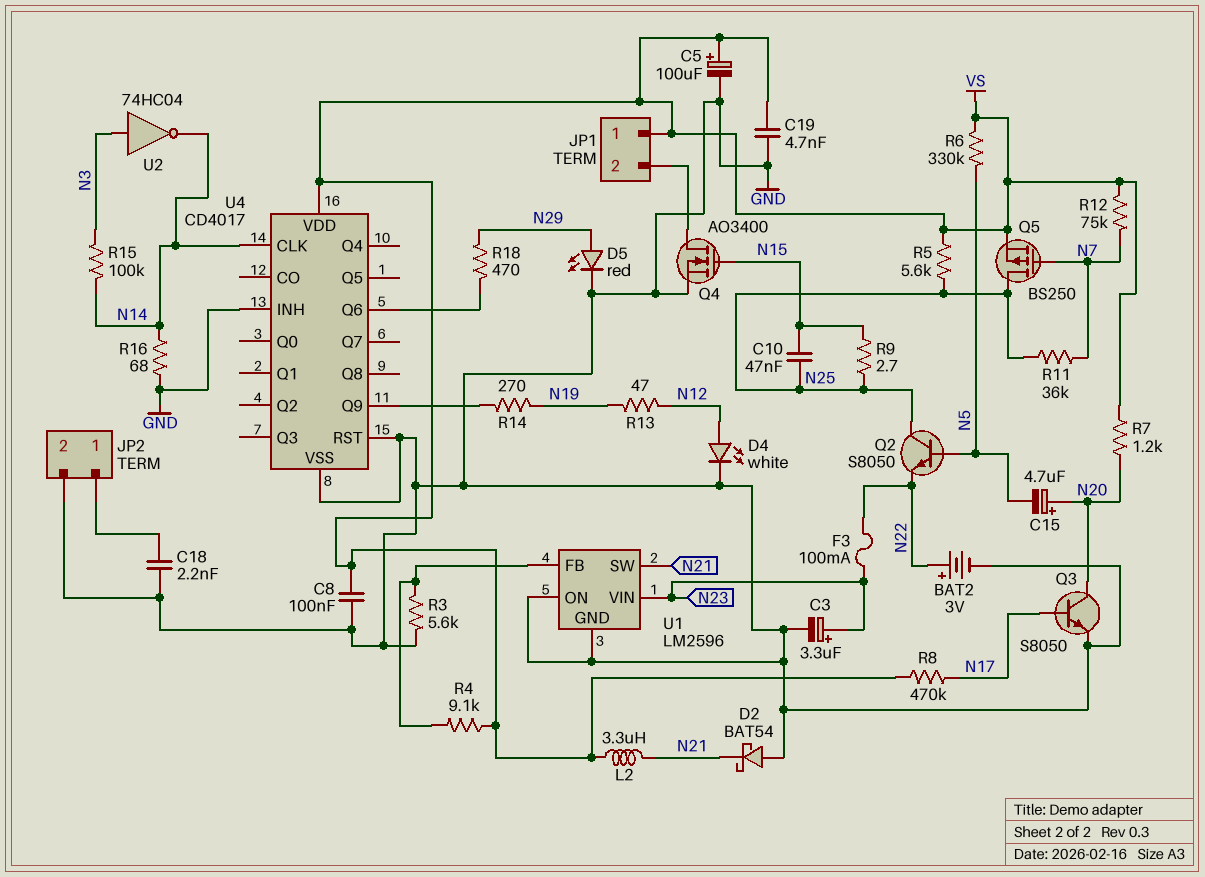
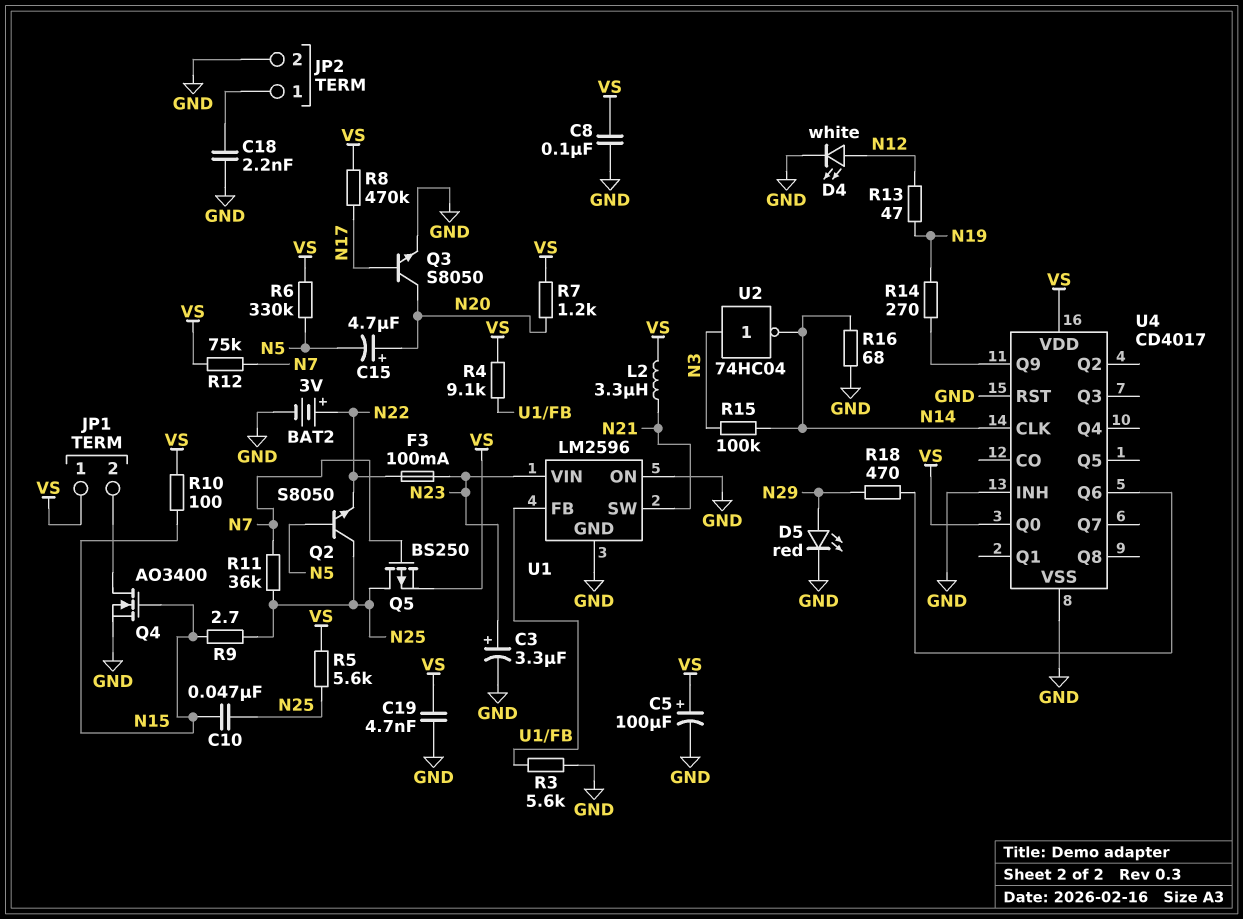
D2: schottky BAT54 (A GND, K N21) -> none
R10: none -> 100 (N15, VS)
U4 pin Q0: none -> VS

